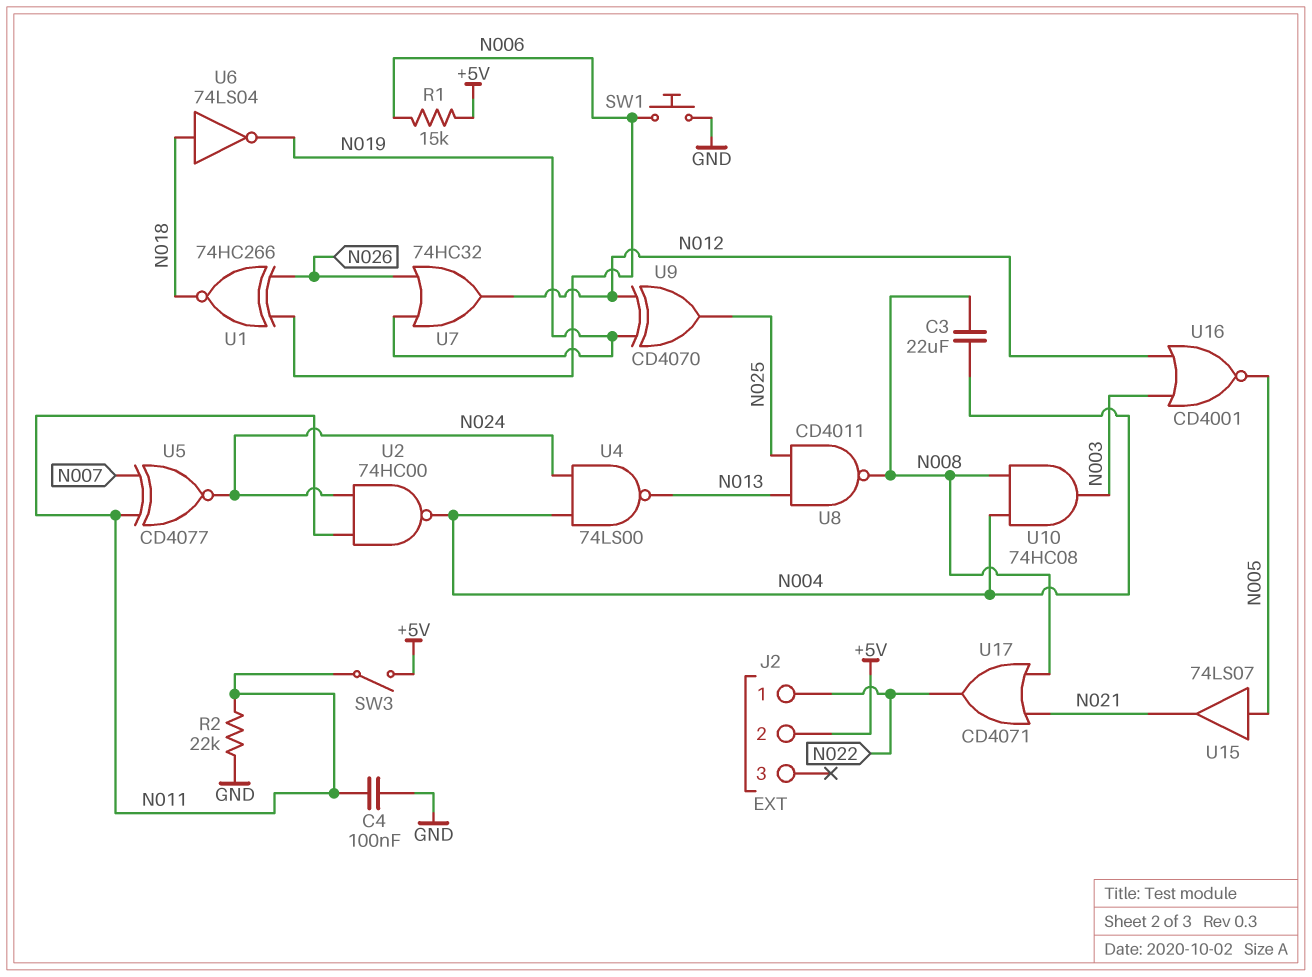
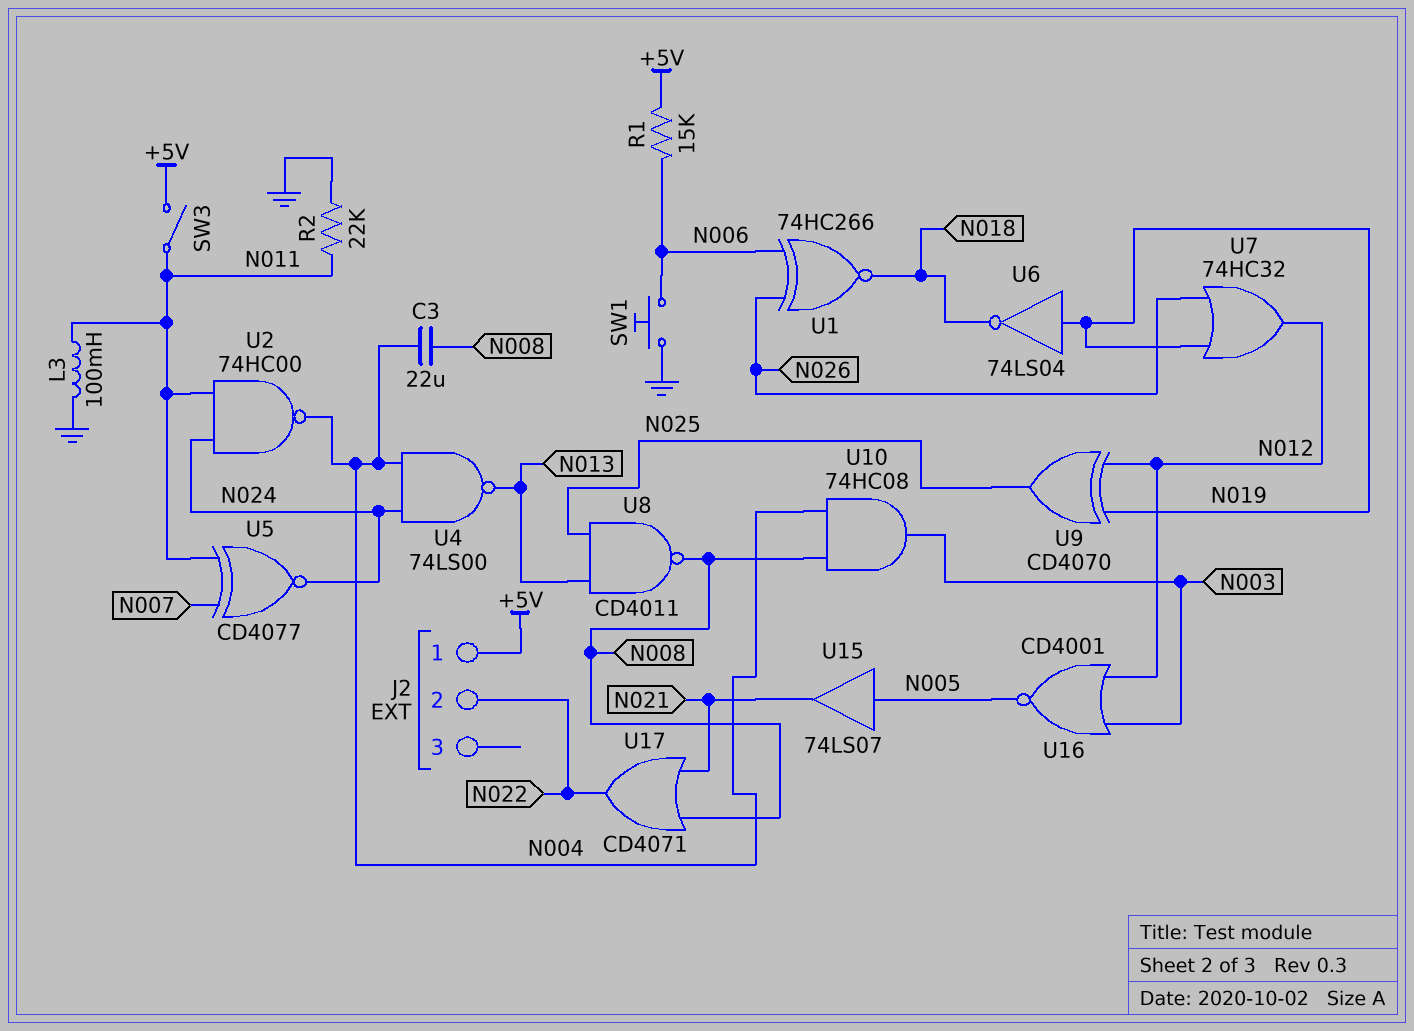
C4: 100nF (GND, N011) -> none
J2 pin 1: N022 -> +5V
J2 pin 2: +5V -> N022
L3: none -> 100mH (GND, N011)
U6: NOT 74LS04 (in N018, out N019) -> NOT 74LS04 (in N019, out N018)

